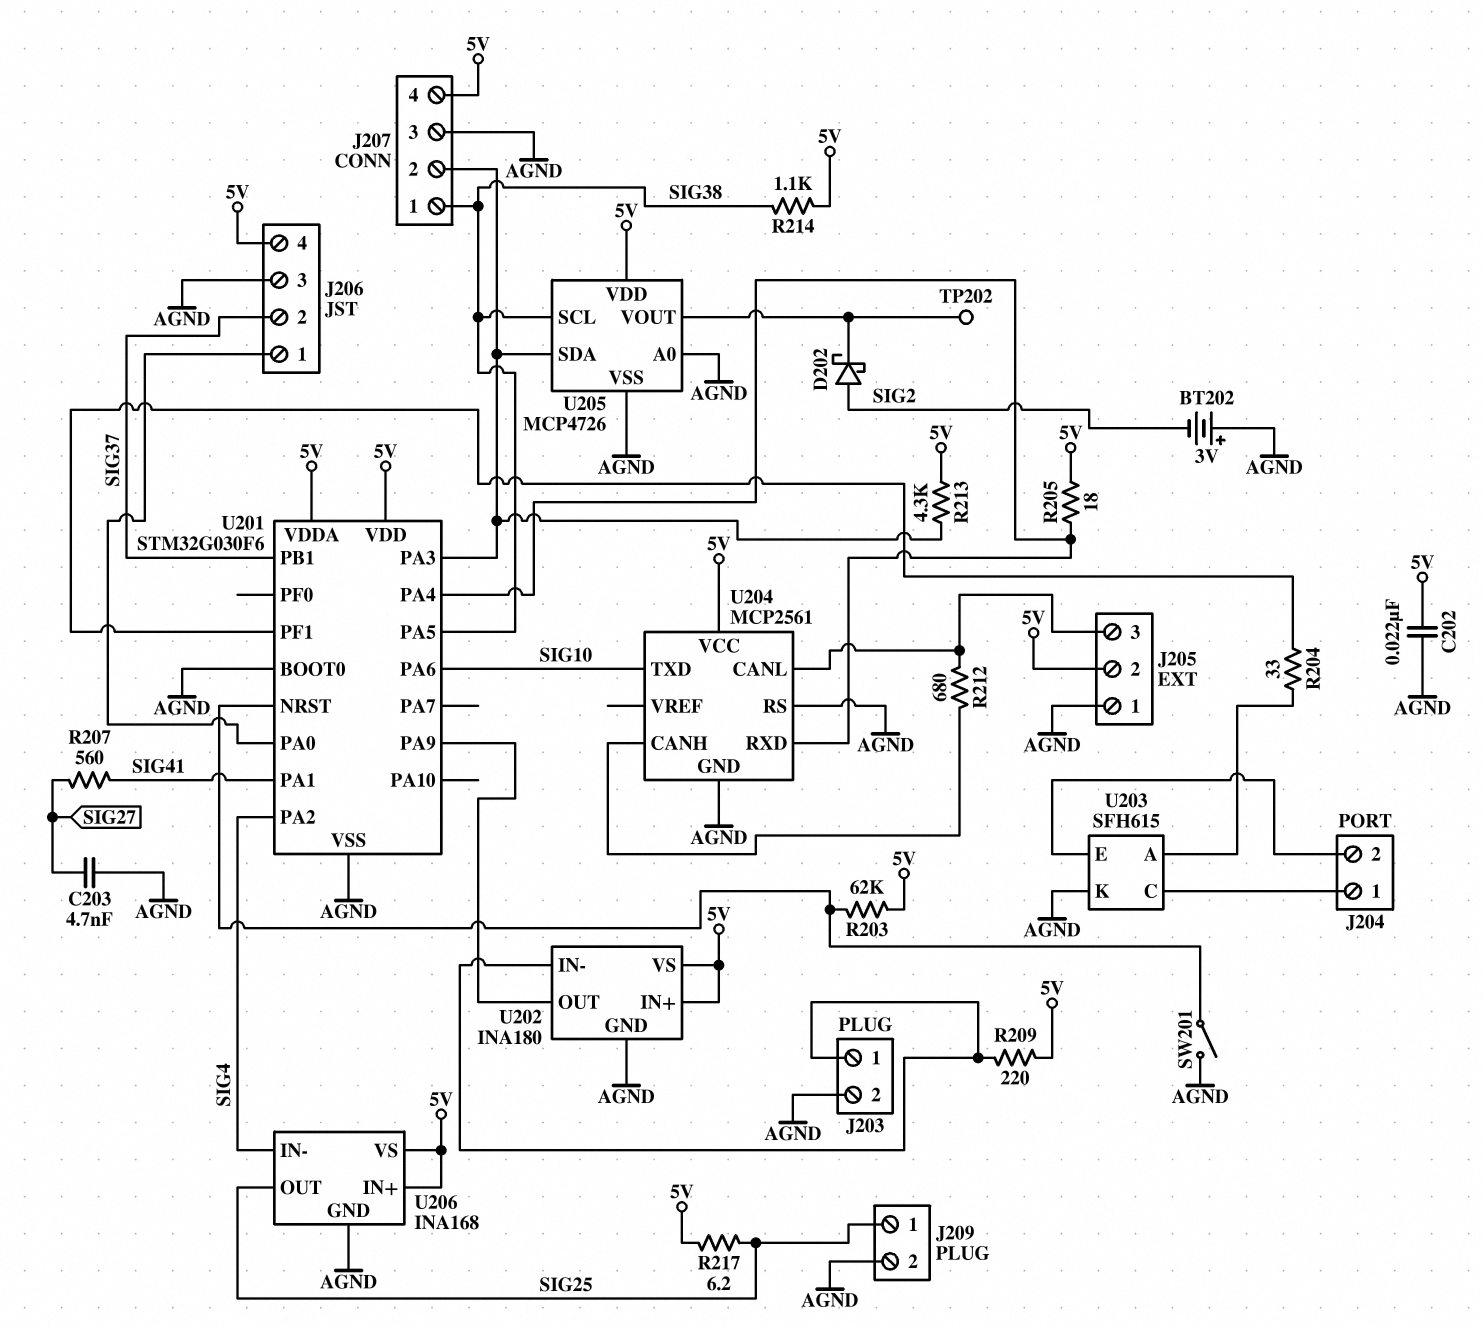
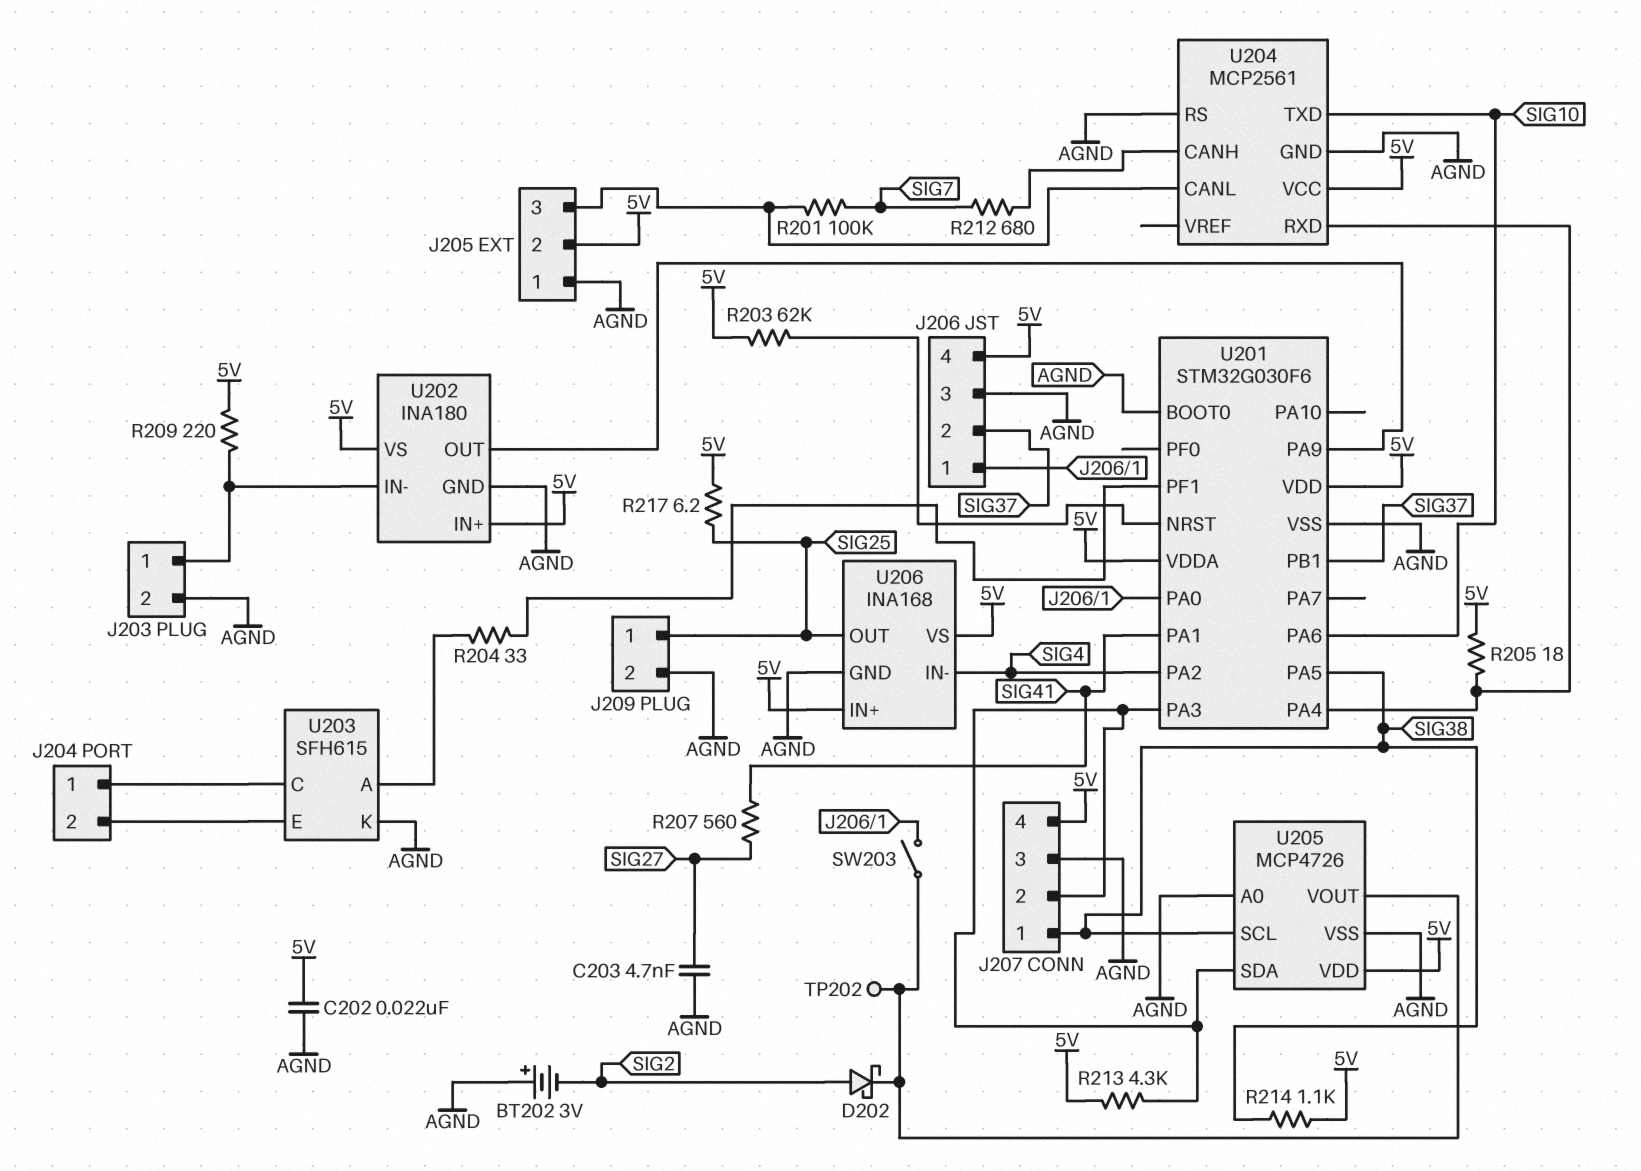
R201: none -> 100k (J205/3, SIG7)
R212: 680 (J205/3, U204/CANH) -> 680 (SIG7, U204/CANH)
SW201: switch (AGND, U201/NRST) -> none
SW203: none -> switch (J206/1, U205/VOUT)

